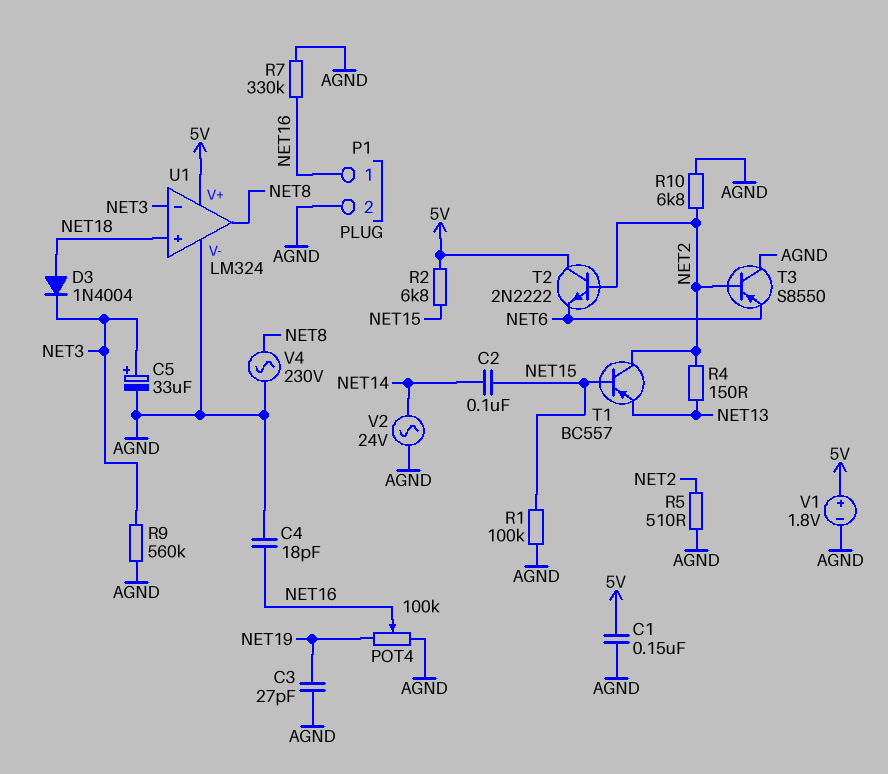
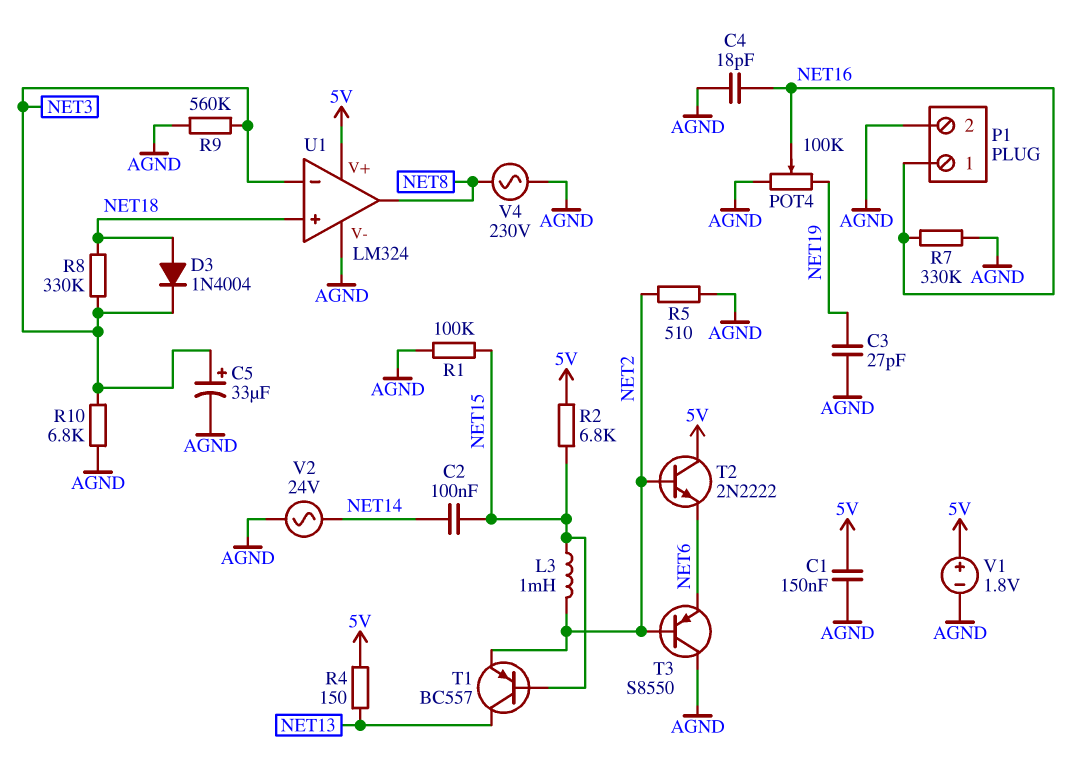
L3: none -> 1mH (NET2, NET15)
R4: 150 (NET2, NET13) -> 150 (5V, NET13)
R8: none -> 330k (NET3, NET18)
R10: 6.8k (AGND, NET2) -> 6.8k (AGND, NET3)
T1: PNP BC557 (B NET15, C NET2, E NET13) -> PNP BC557 (B NET15, C NET13, E NET2)

